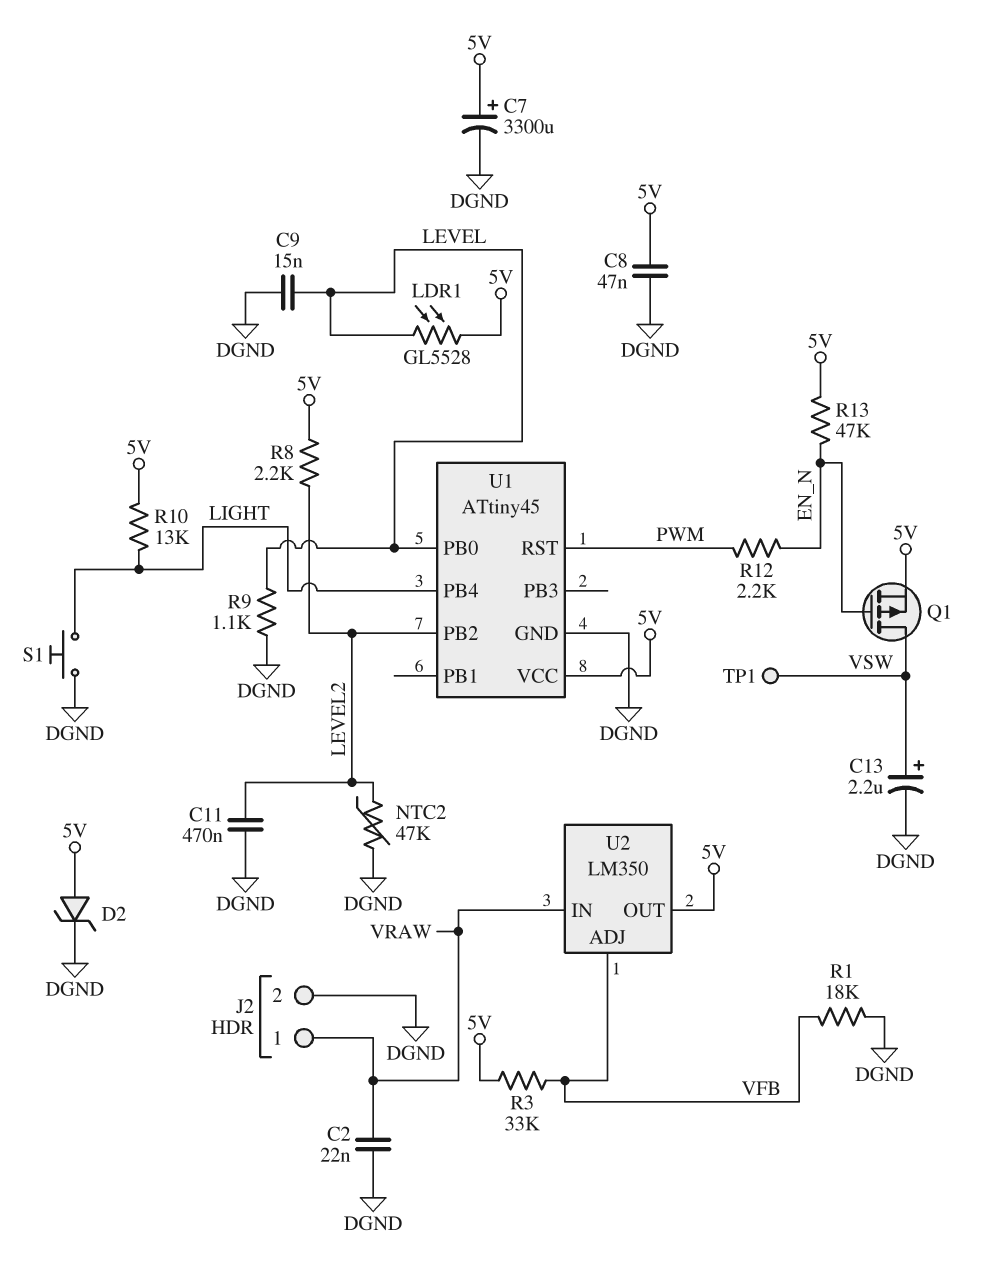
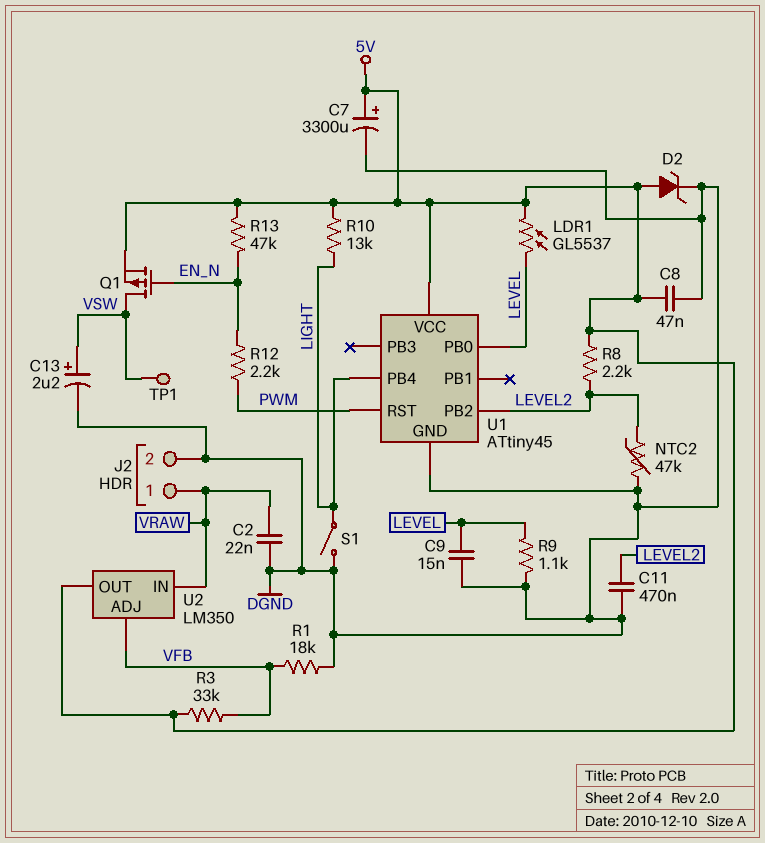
LDR1: GL5528 (5V, LEVEL) -> GL5537 (5V, LEVEL)
S1: button (DGND, LIGHT) -> switch (DGND, LIGHT)

